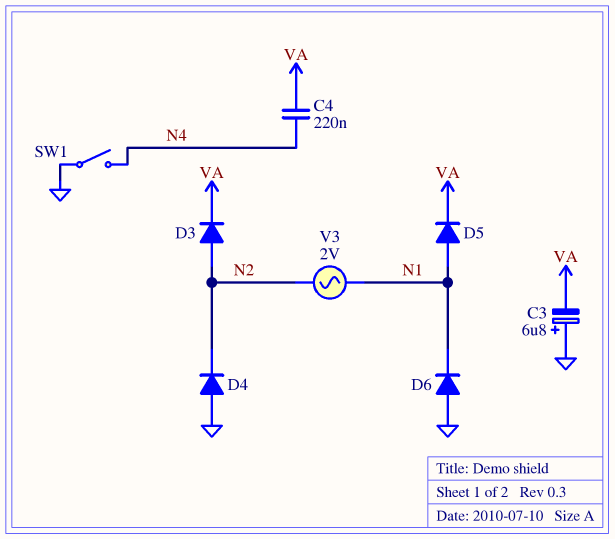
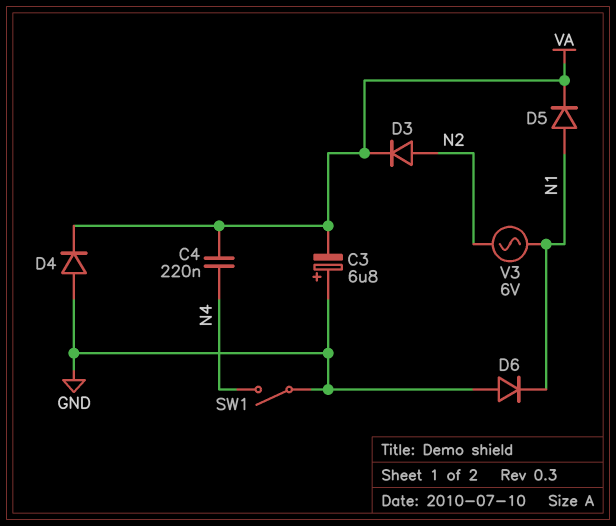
D4: diode (A GND, K N2) -> diode (A GND, K VA)
V3: AC 2V (N1, N2) -> AC 6V (N1, N2)

